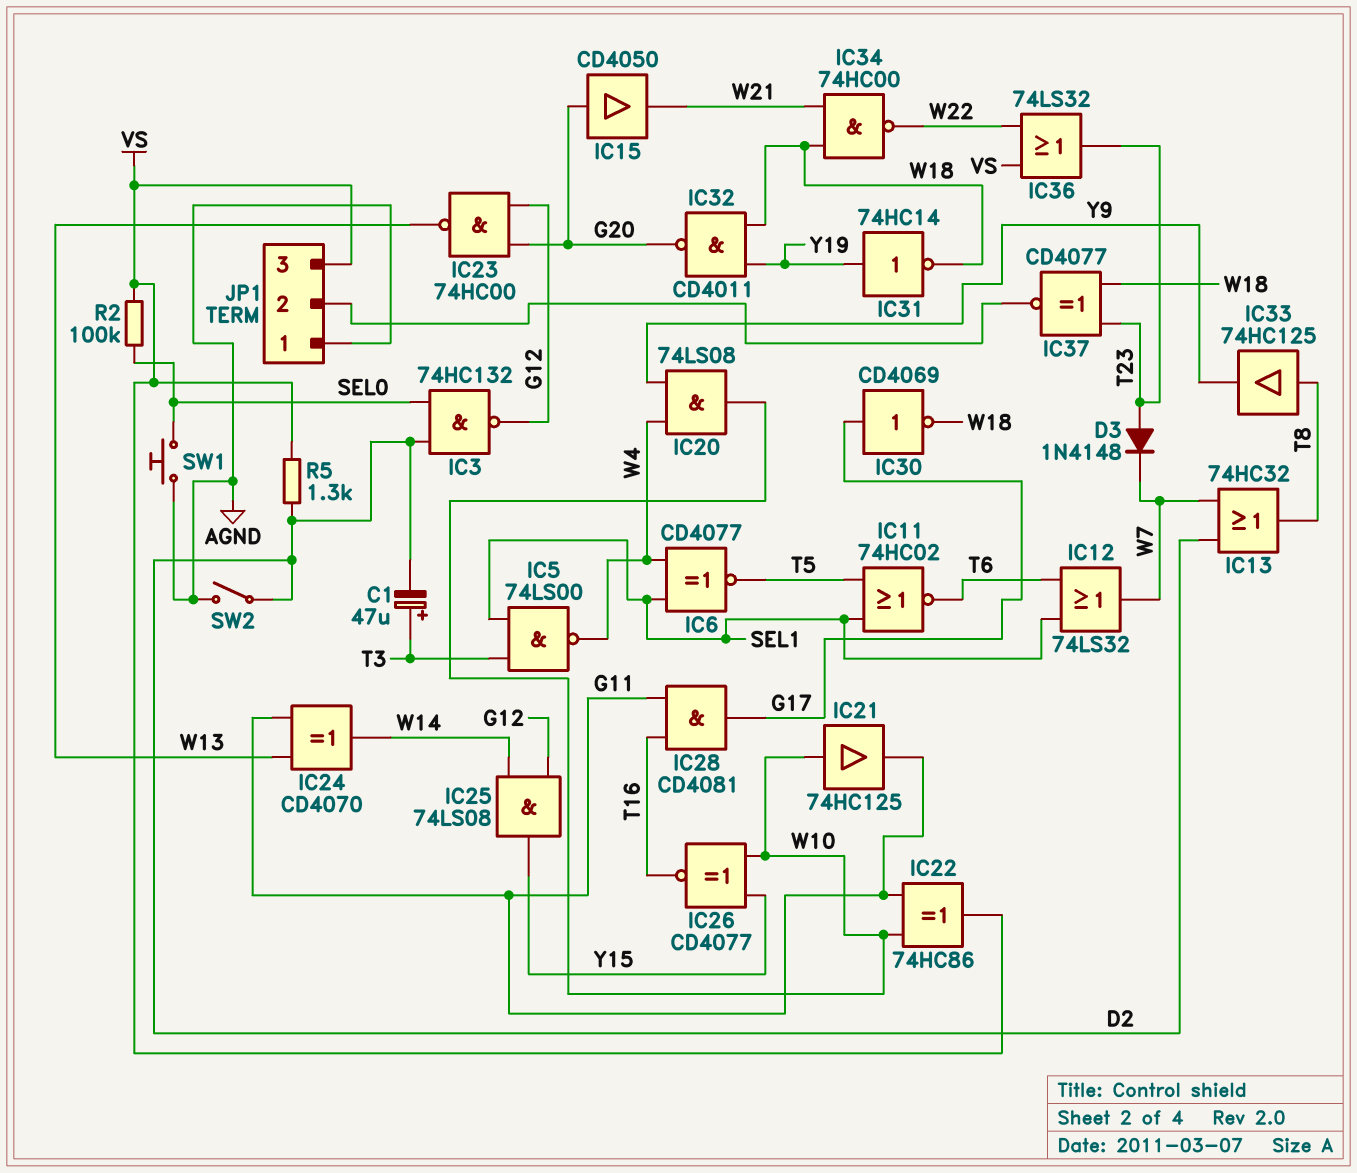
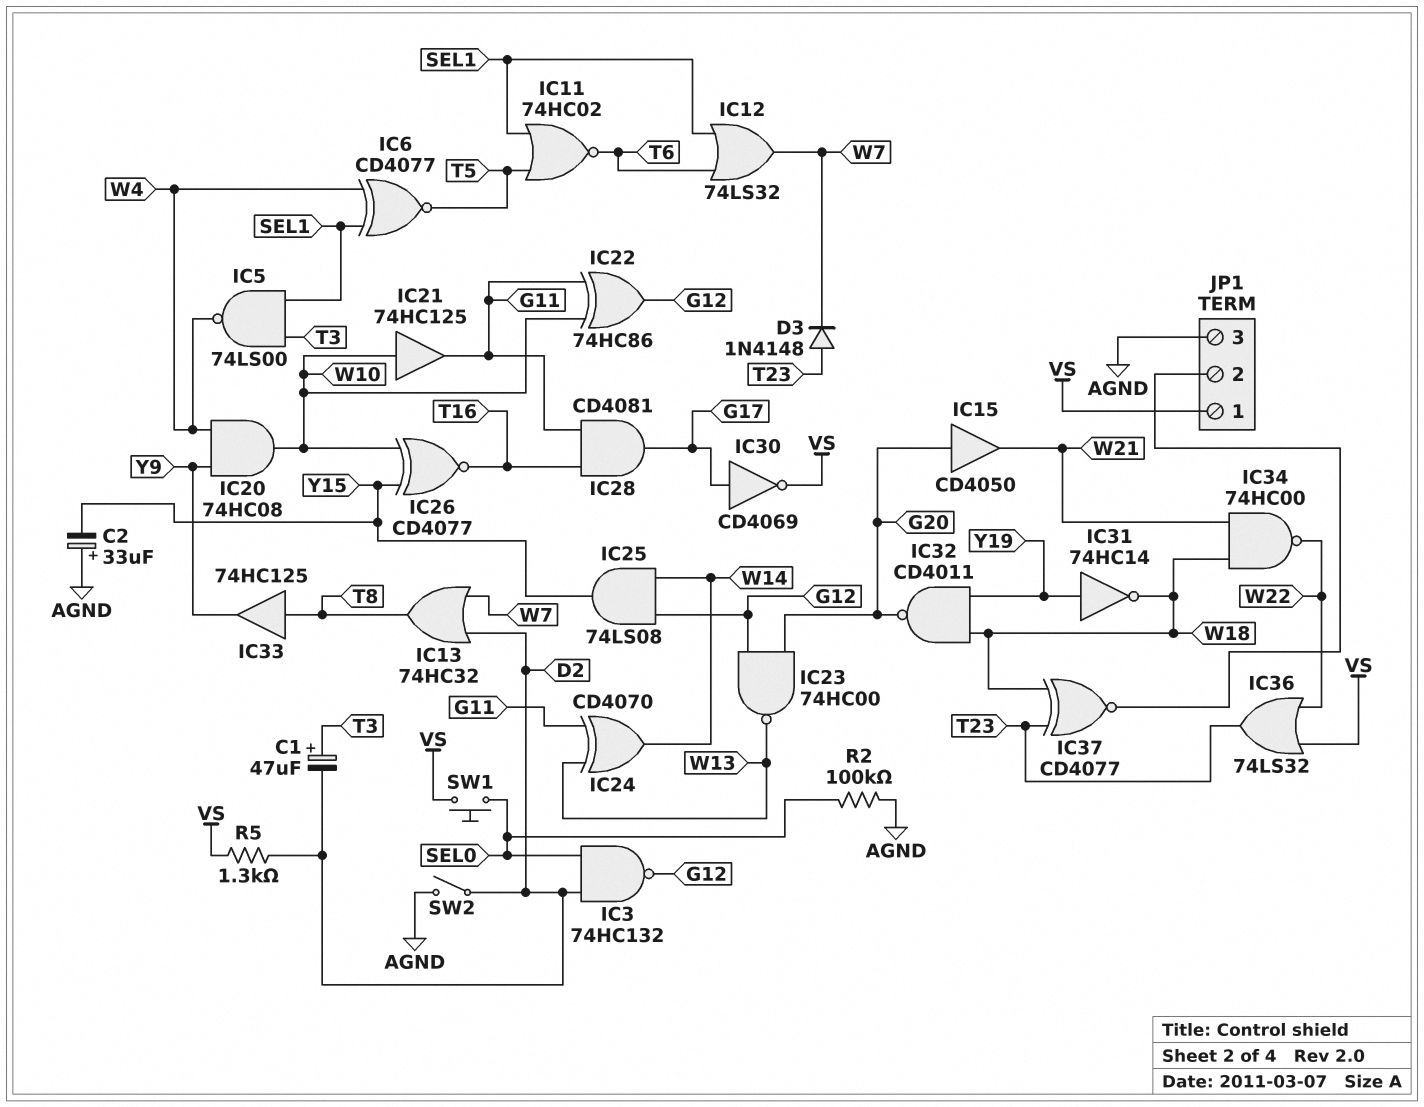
C2: none -> 33uF (plus AGND, minus Y15)
IC20: AND 74LS08 (in W4, in Y9, out W10) -> AND 74HC08 (in W4, in Y9, out W10)
IC22: XOR 74HC86 (in G11, in W10, out VS) -> XOR 74HC86 (in G11, in W10, out G12)
IC30: NOT CD4069 (in G17, out W18) -> NOT CD4069 (in G17, out VS)
JP1 pin 1: AGND -> VS
JP1 pin 3: VS -> AGND
R2: 100k (SEL0, VS) -> 100k (AGND, SEL0)
SW1: button (AGND, SEL0) -> button (SEL0, VS)

